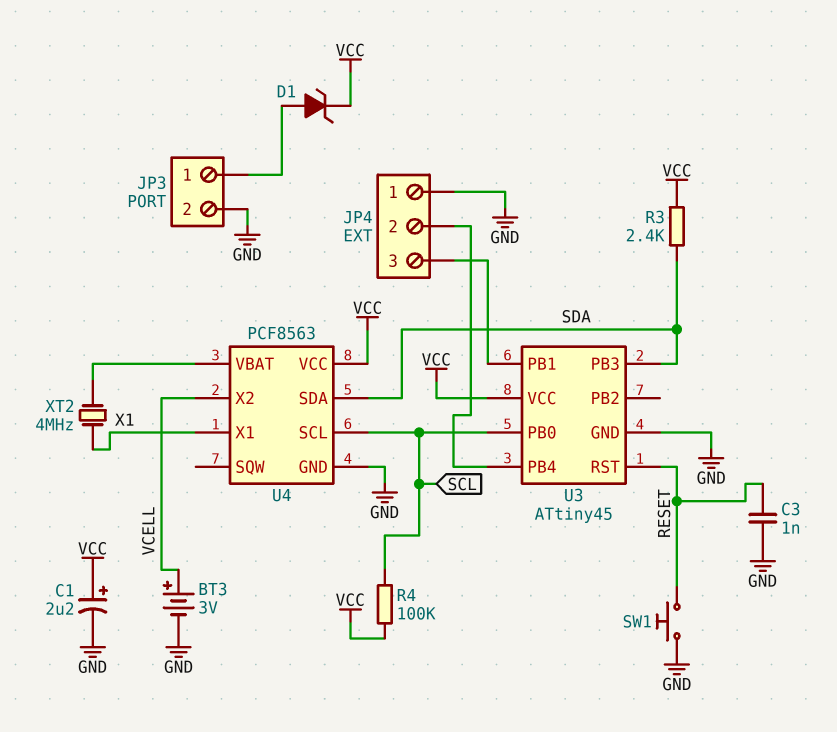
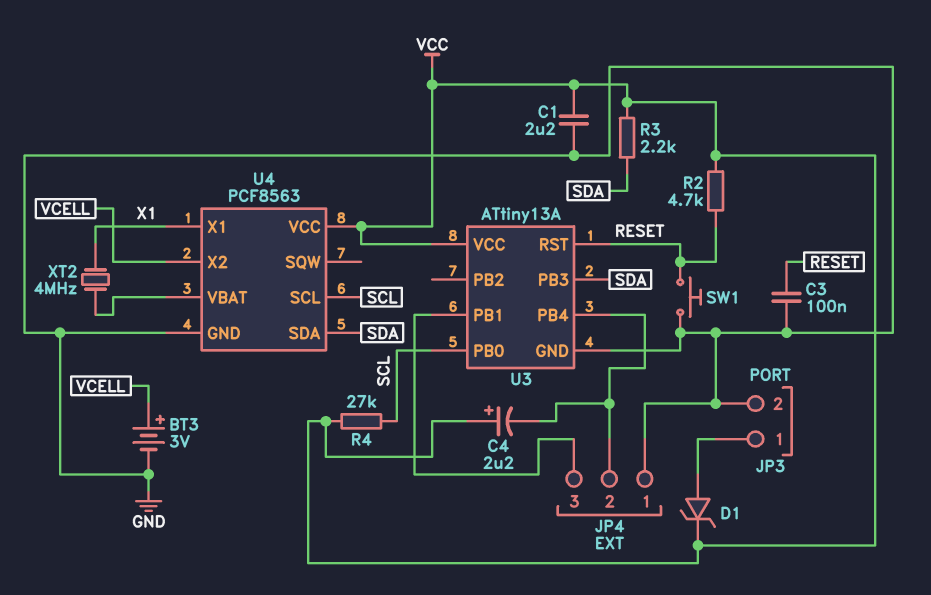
C1: 2.2uF (plus VCC, minus GND) -> 2.2uF (GND, VCC)
C3: 1nF (GND, RESET) -> 100nF (GND, RESET)
C4: none -> 2.2uF (plus VCC, minus JP4/2)
R2: none -> 4.7k (RESET, VCC)
R3: 2.4k (SDA, VCC) -> 2.2k (SDA, VCC)
R4: 100k (SCL, VCC) -> 27k (SCL, VCC)
U3: ATtiny45 -> ATtiny13A

